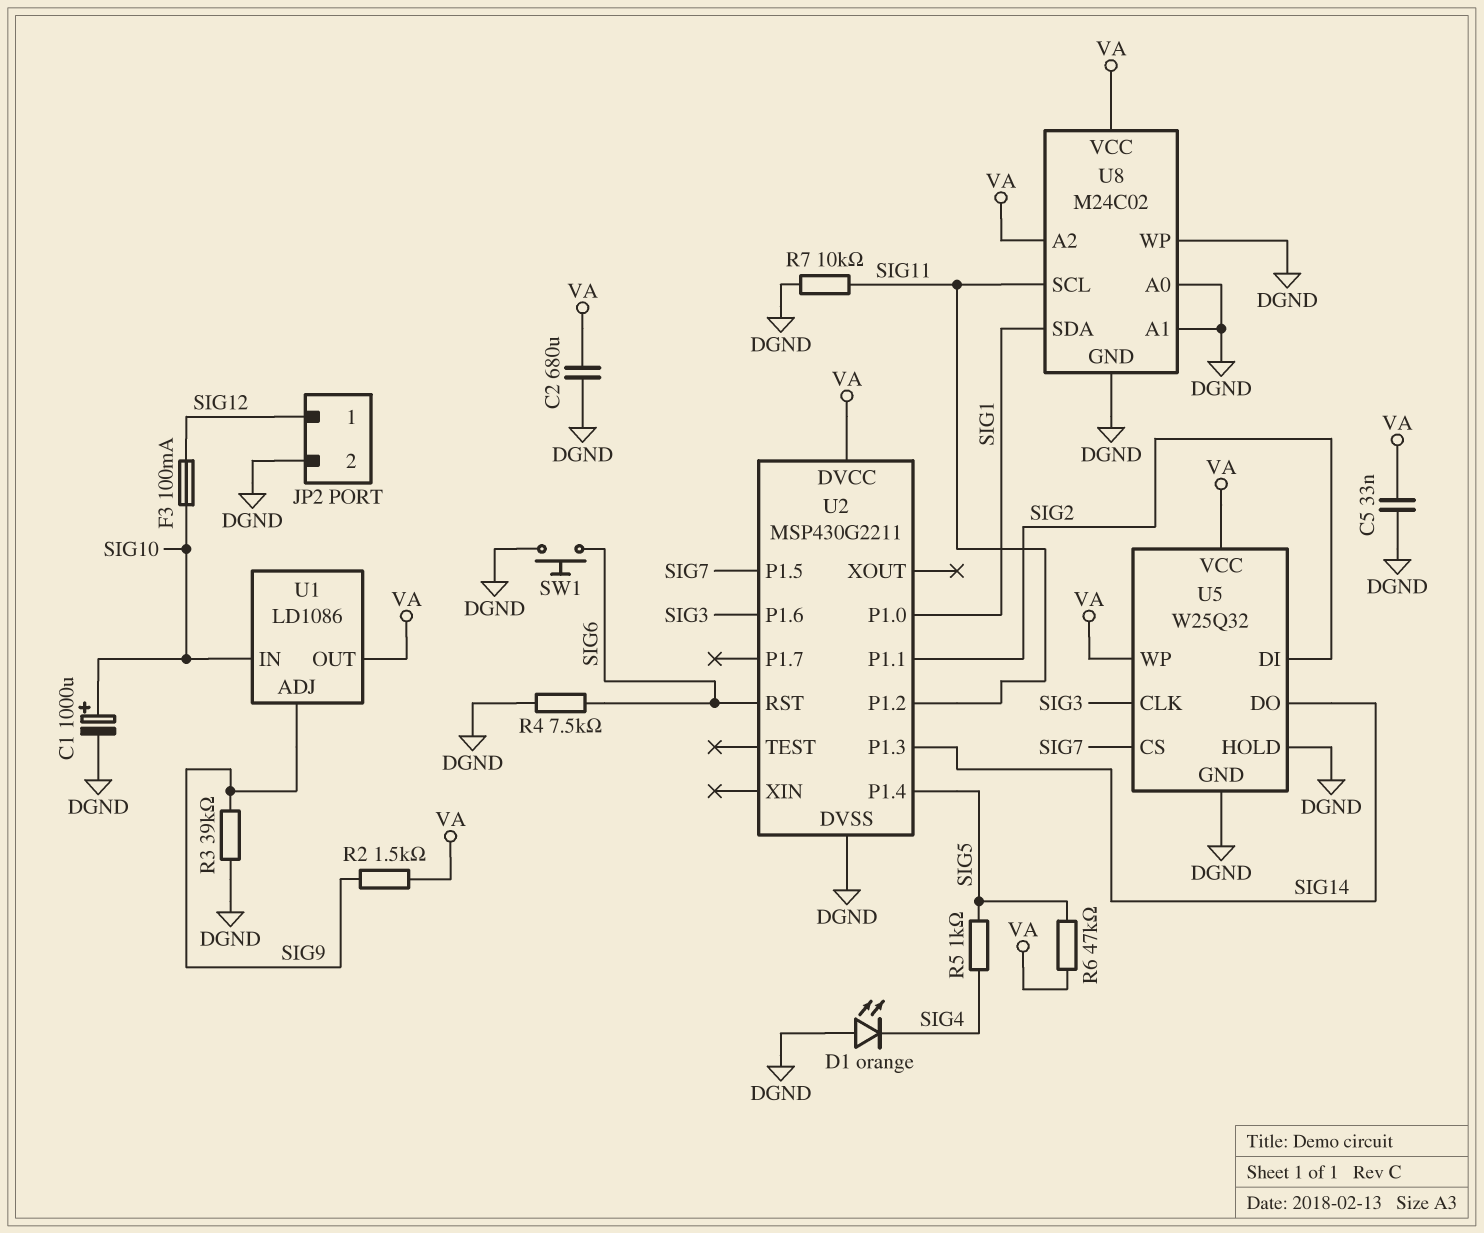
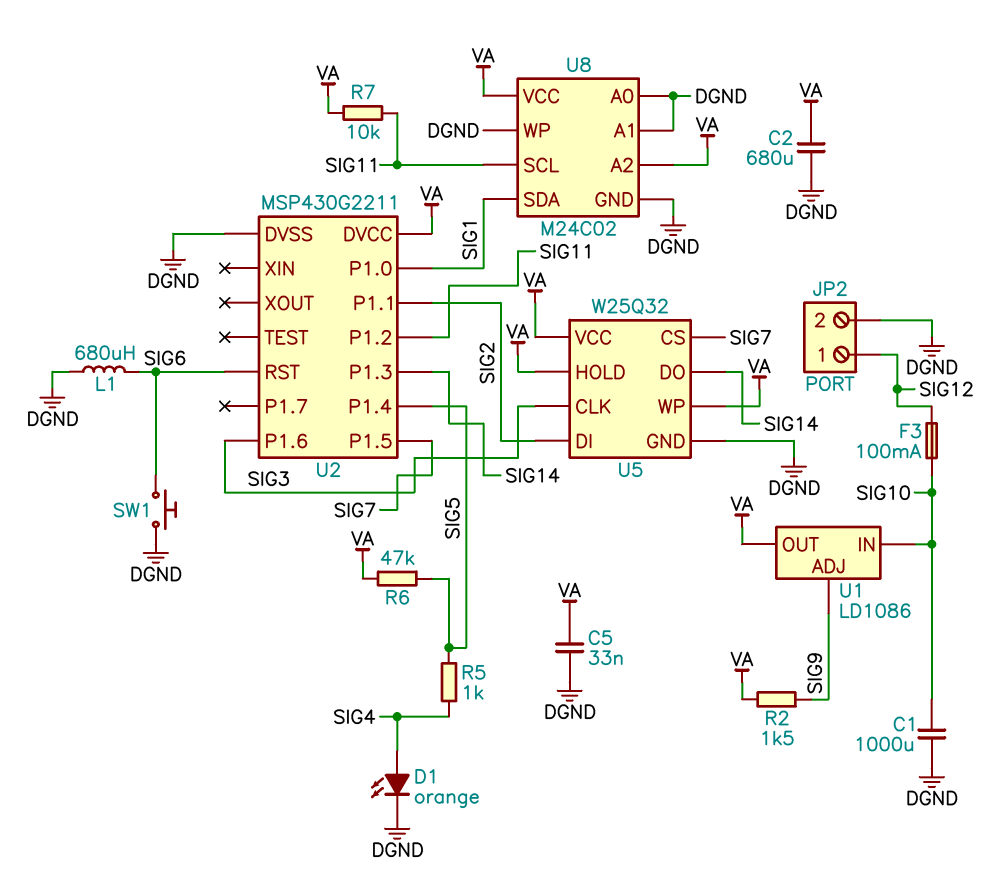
C1: 1000uF (plus SIG10, minus DGND) -> 1000uF (DGND, SIG10)
D1: LED orange (A DGND, K SIG4) -> LED orange (A SIG4, K DGND)
L1: none -> 680uH (DGND, SIG6)
R3: 39k (DGND, SIG9) -> none
R4: 7.5k (DGND, SIG6) -> none
R7: 10k (DGND, SIG11) -> 10k (SIG11, VA)
U5 pin HOLD: DGND -> VA

